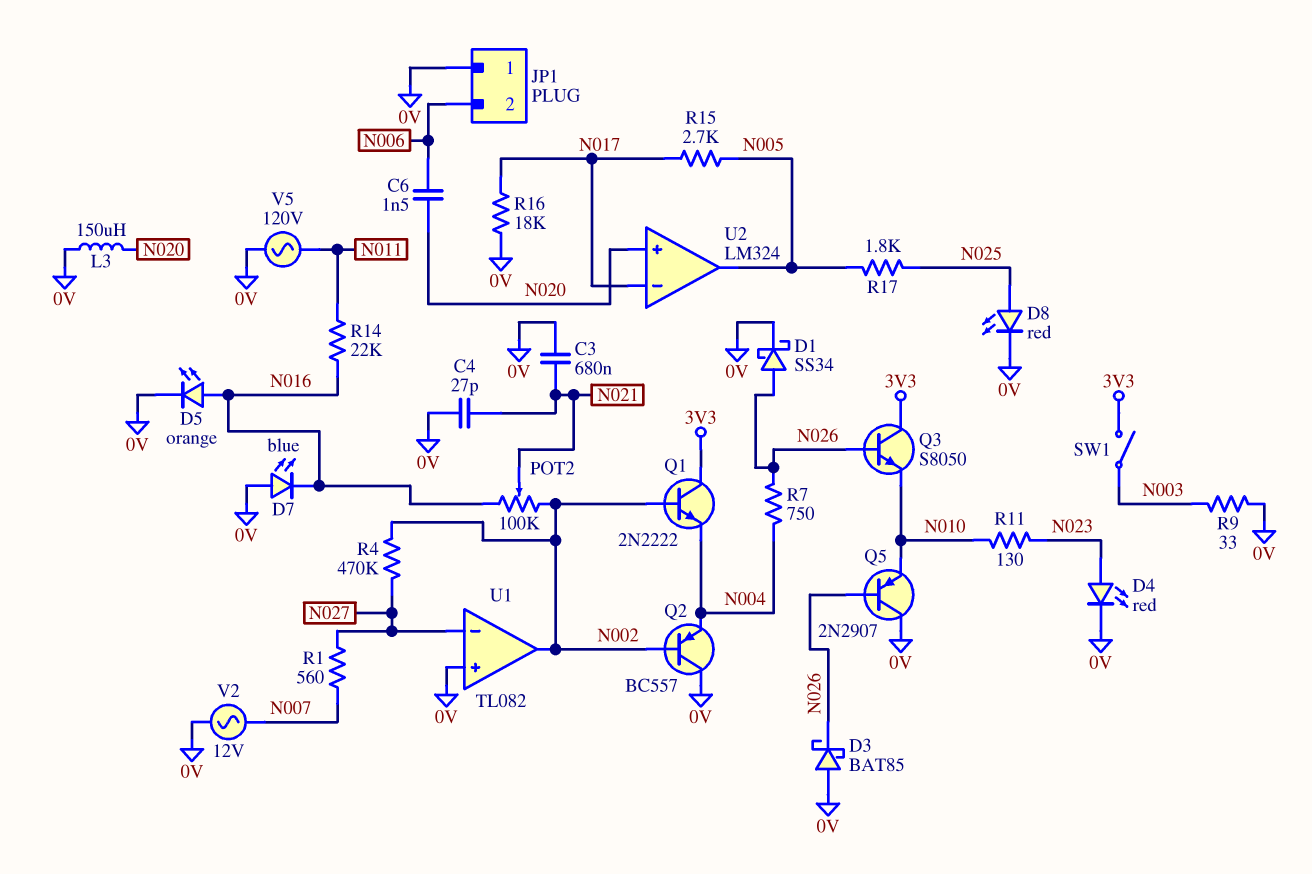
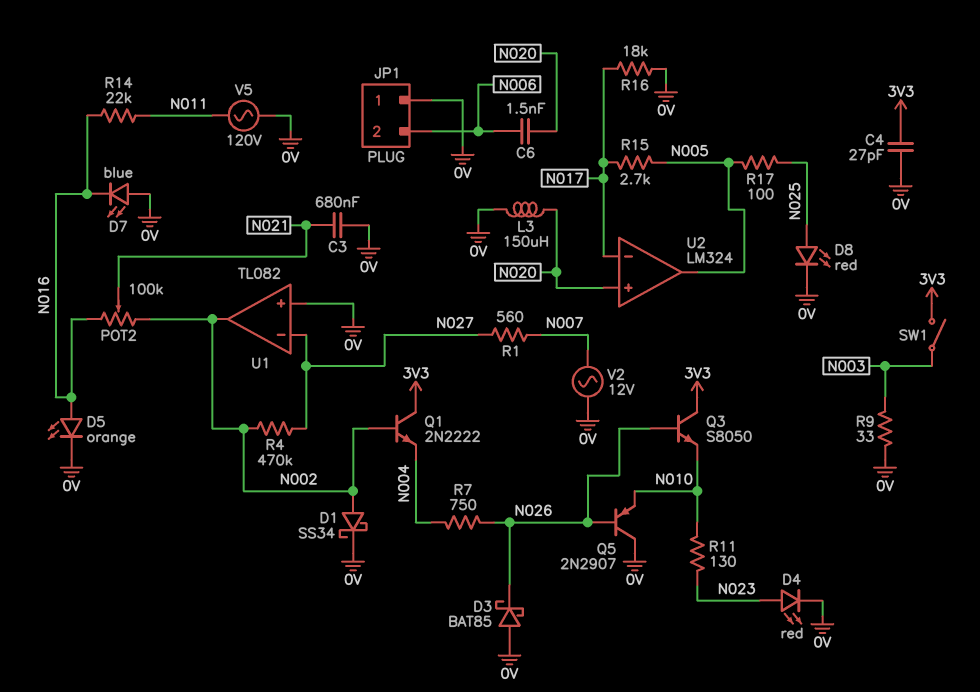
C4: 27pF (0V, N021) -> 27pF (0V, 3V3)
D1: schottky SS34 (A N026, K 0V) -> schottky SS34 (A N002, K 0V)
Q2: PNP BC557 (B N002, C 0V, E N004) -> none
R17: 1.8k (N005, N025) -> 100 (N005, N025)

